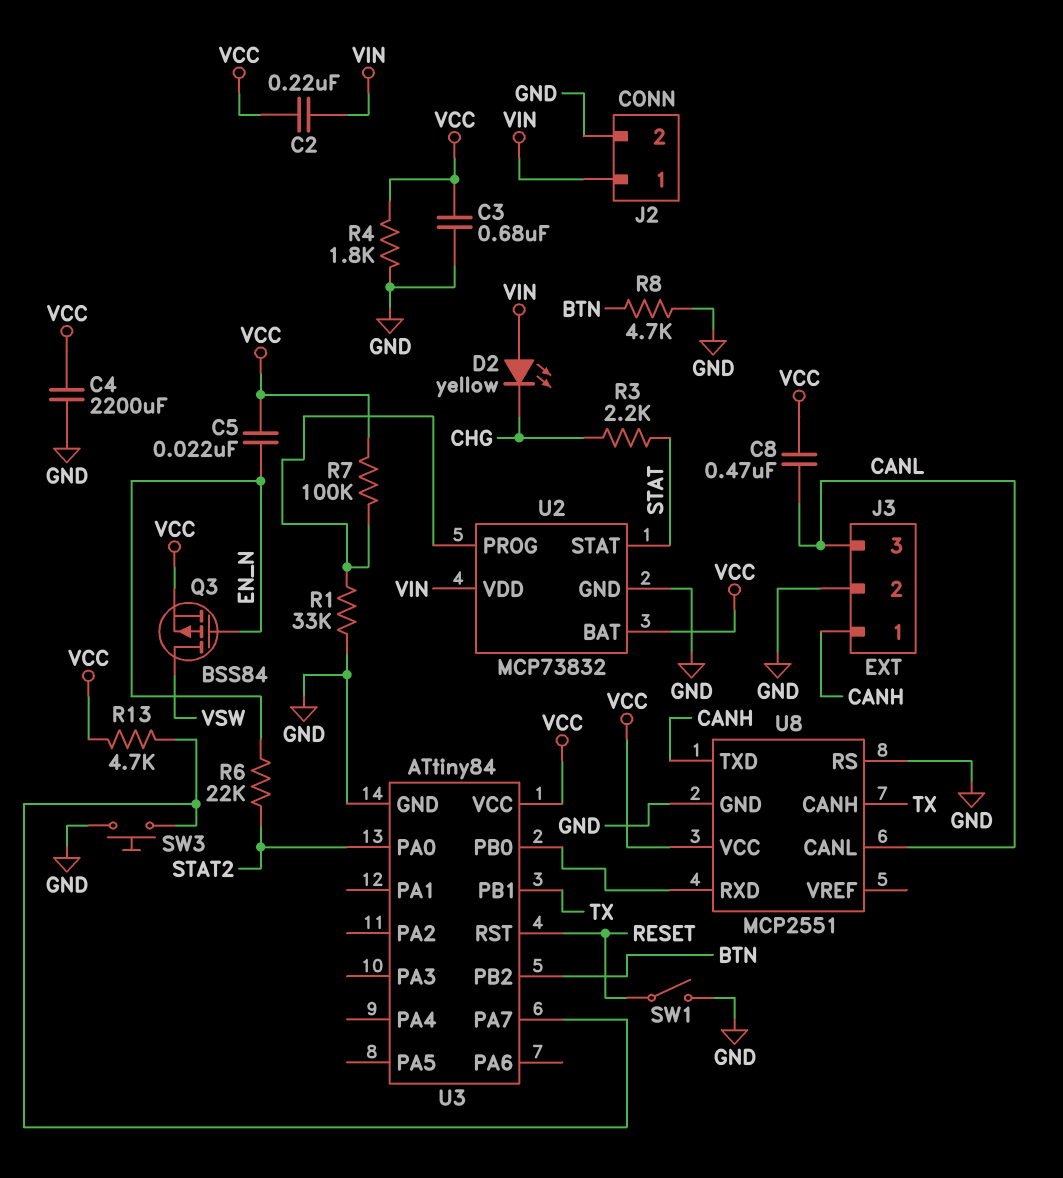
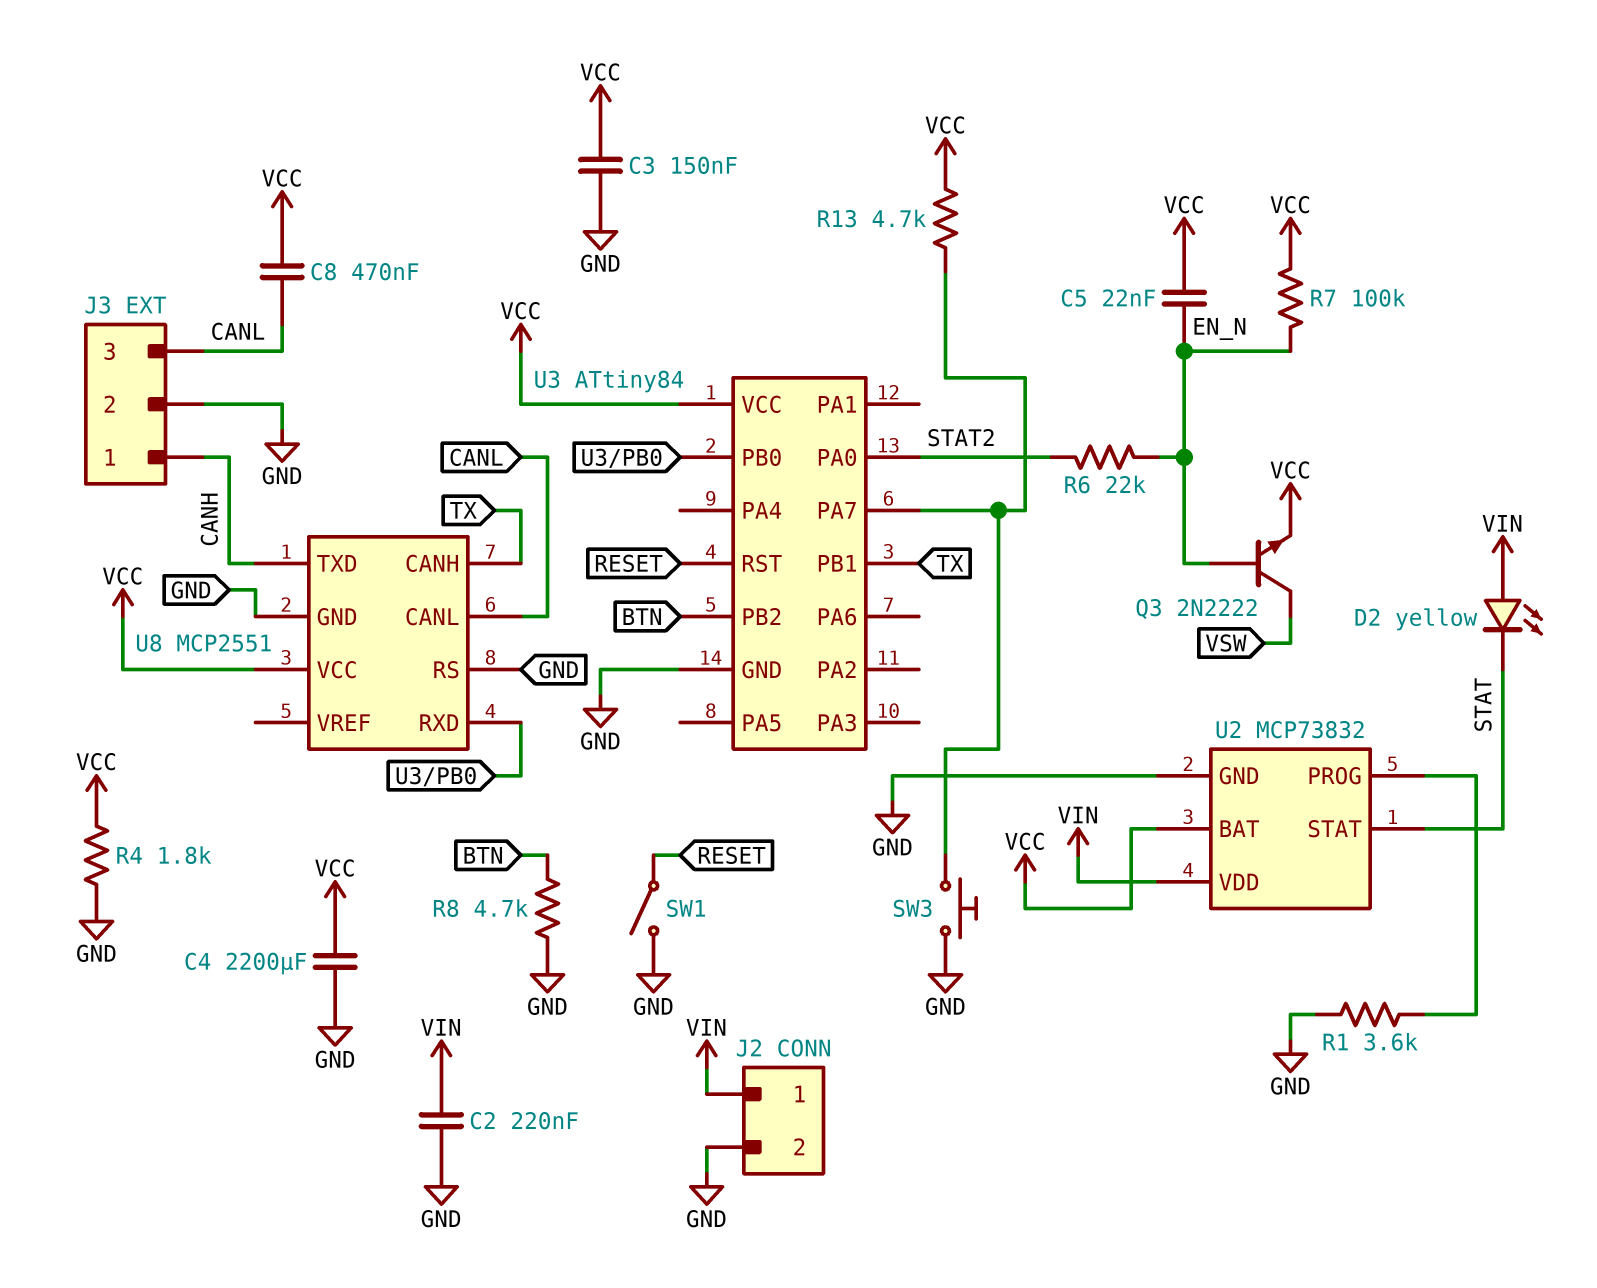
C2: 220nF (VCC, VIN) -> 220nF (GND, VIN)
C3: 680nF (GND, VCC) -> 150nF (GND, VCC)
D2: LED yellow (A VIN, K CHG) -> LED yellow (A VIN, K STAT)
Q3: PMOS BSS84 (G EN_N, D VSW, S VCC) -> NPN 2N2222 (B EN_N, C VSW, E VCC)
R1: 33k (GND, U2/PROG) -> 3.6k (GND, U2/PROG)
R3: 2.2k (CHG, STAT) -> none
R7: 100k (U2/PROG, VCC) -> 100k (EN_N, VCC)

